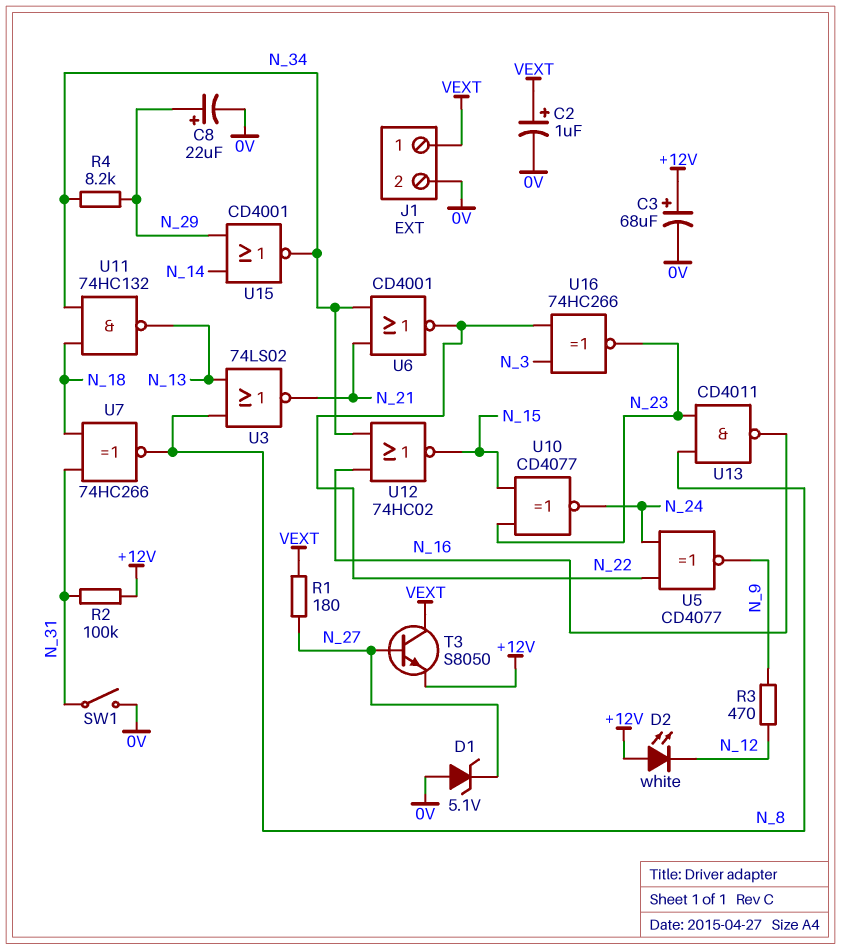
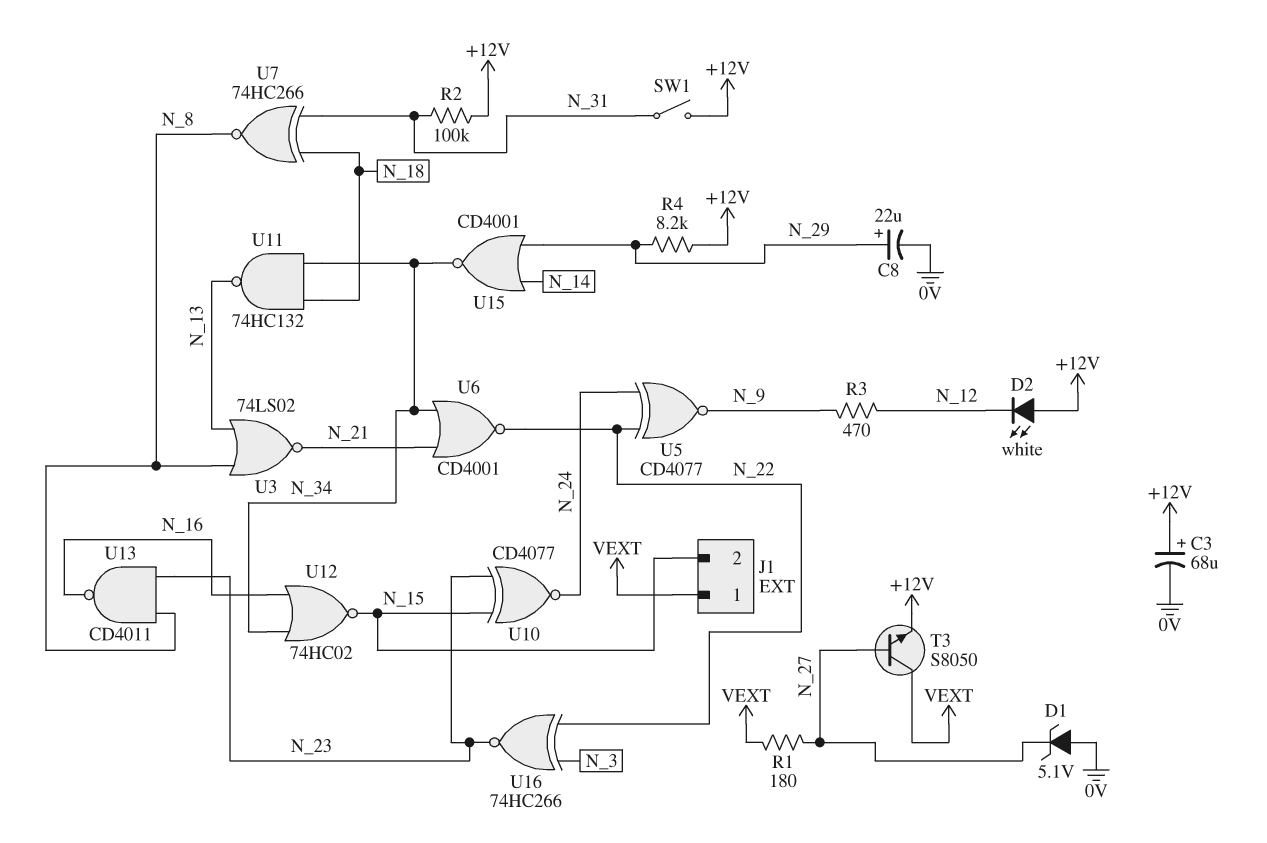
C2: 1uF (plus VEXT, minus 0V) -> none
J1 pin 2: 0V -> N_15
R4: 8.2k (N_29, N_34) -> 8.2k (+12V, N_29)
SW1: switch (0V, N_31) -> switch (+12V, N_31)

